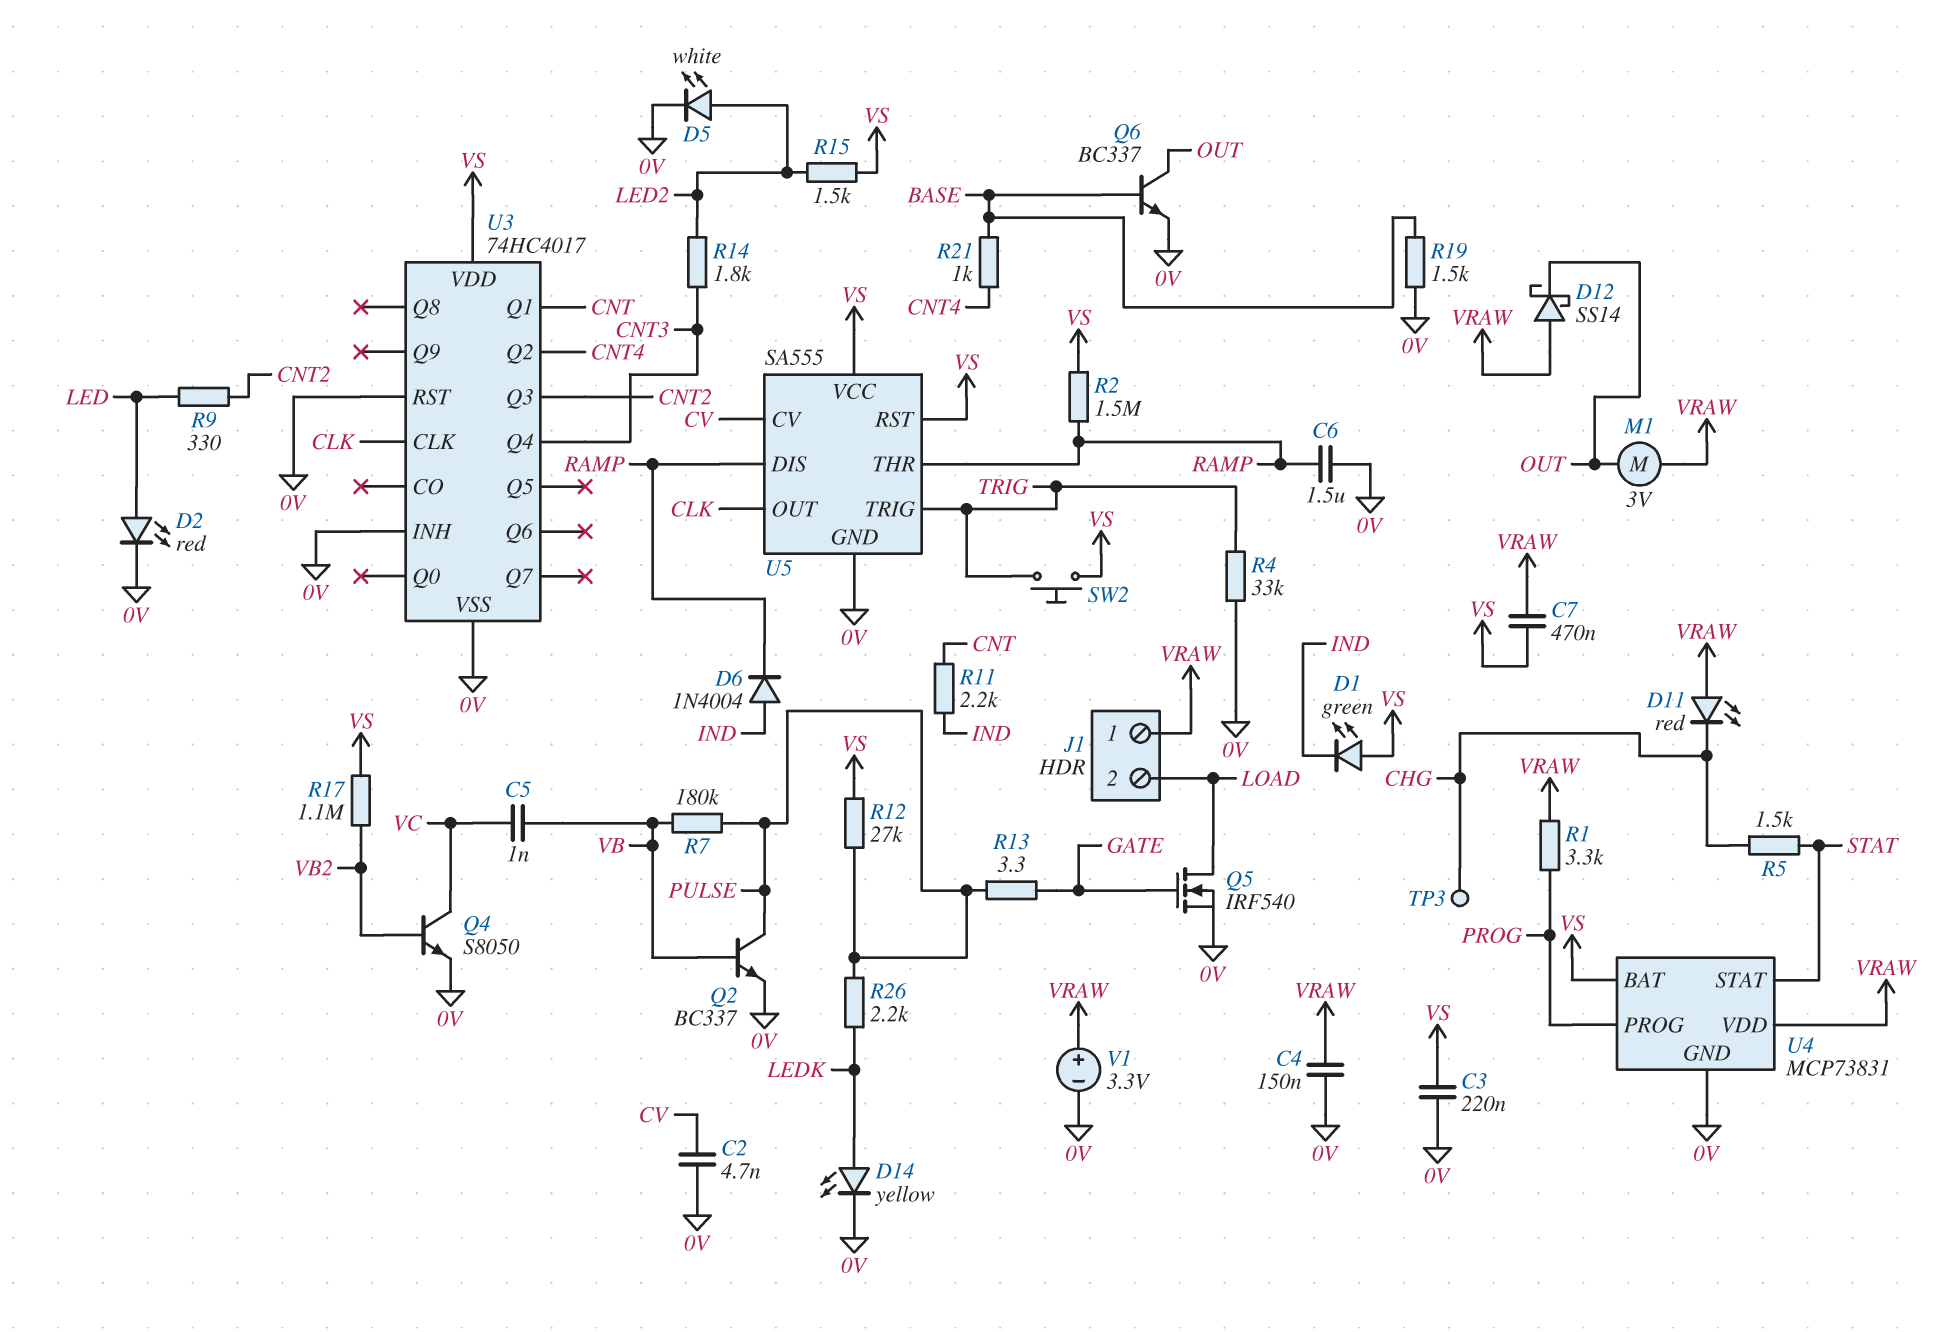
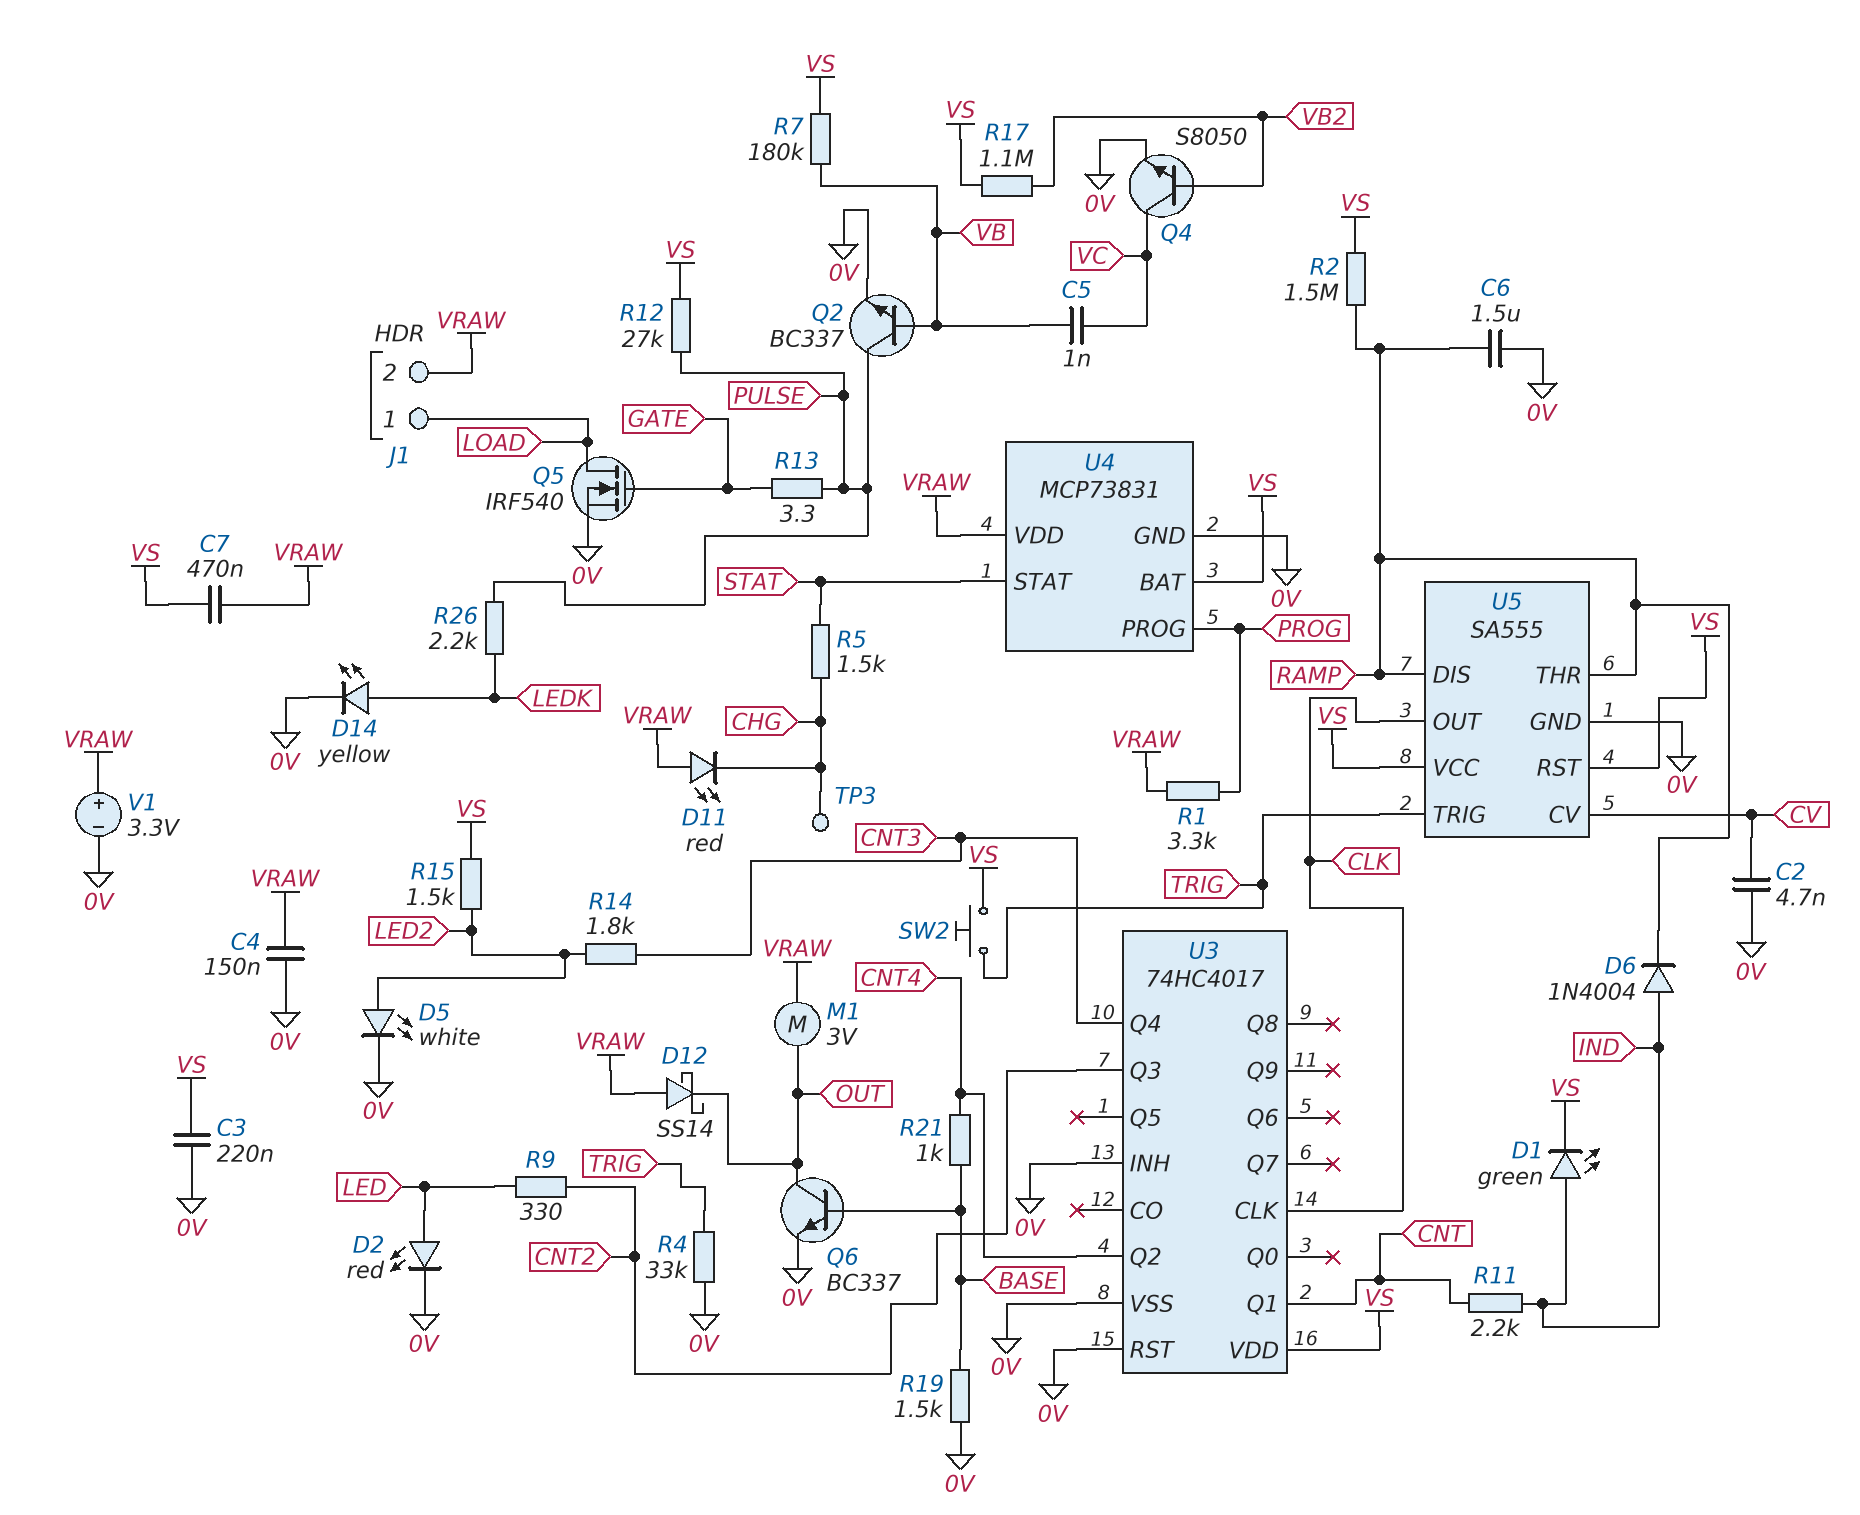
D1: LED green (A VS, K IND) -> LED green (A IND, K VS)
J1 pin 1: VRAW -> LOAD
J1 pin 2: LOAD -> VRAW
R7: 180k (PULSE, VB) -> 180k (VB, VS)

